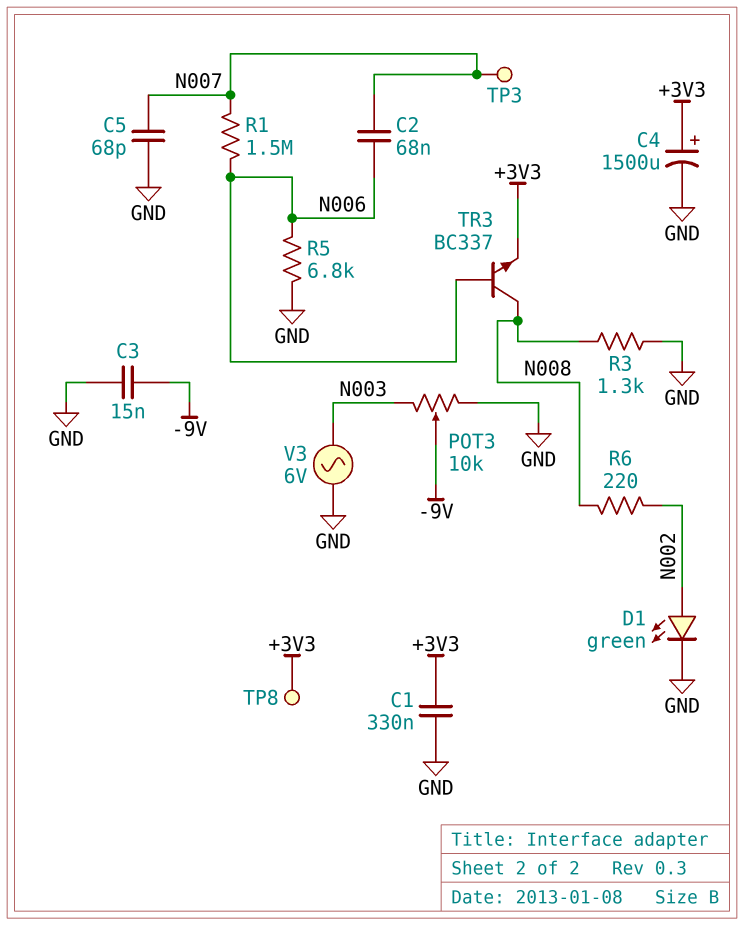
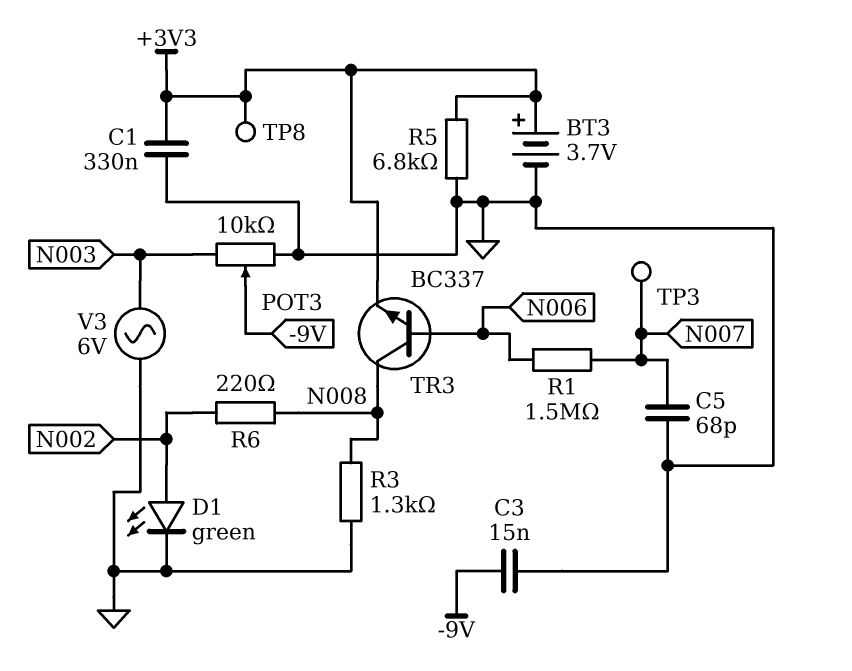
BT3: none -> 3.7V (plus +3V3, minus GND)
C2: 68nF (N006, N007) -> none
C4: 1500uF (plus +3V3, minus GND) -> none
R5: 6.8k (GND, N006) -> 6.8k (+3V3, GND)

